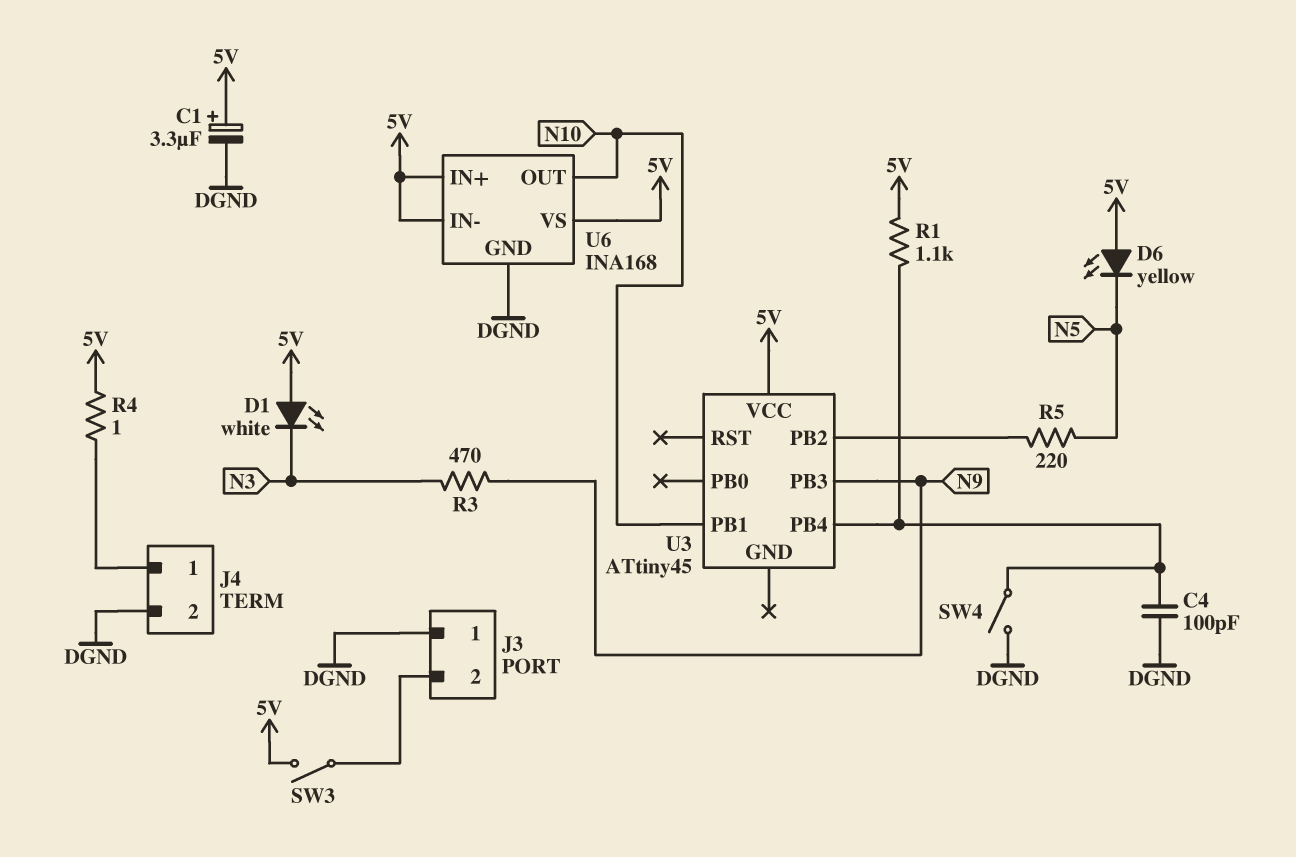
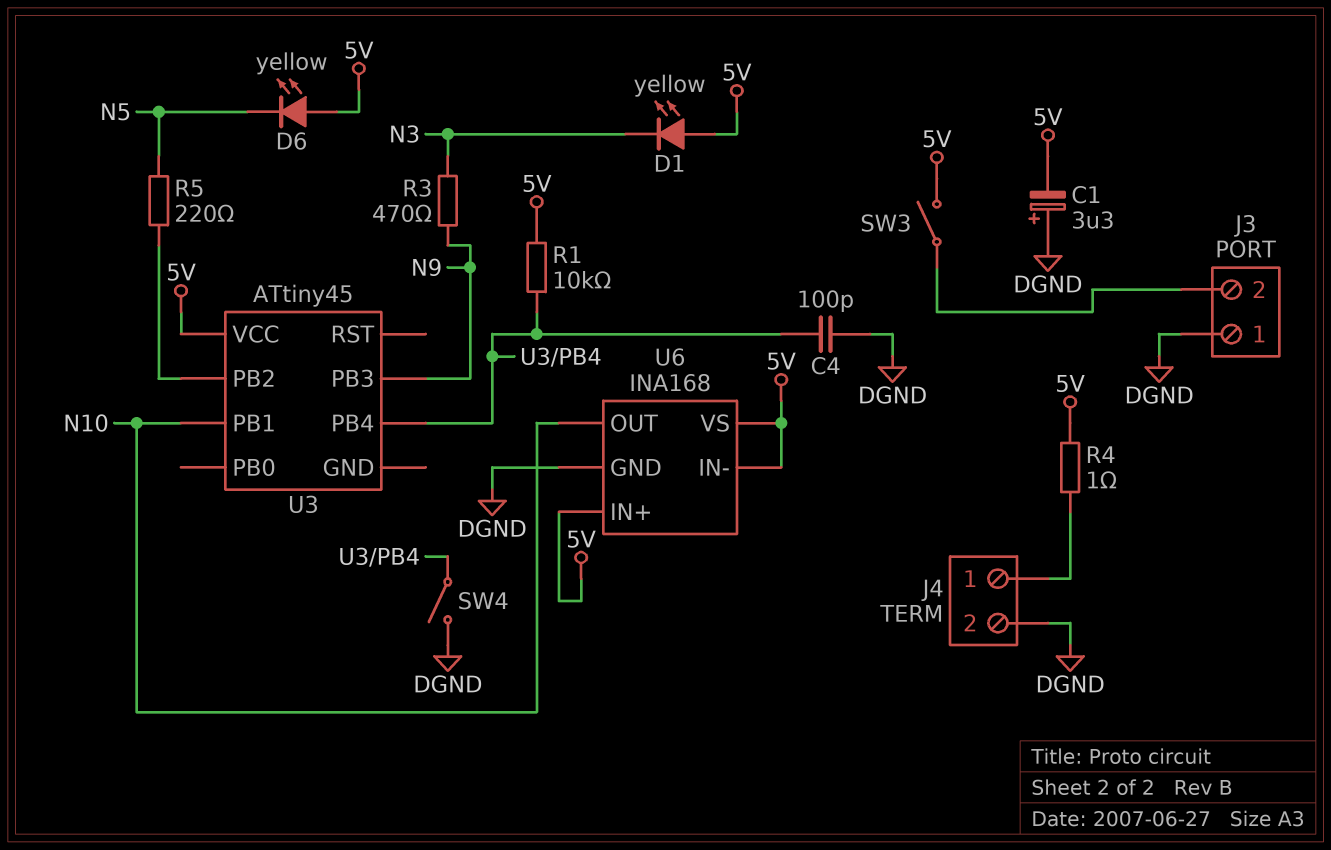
C1: 3.3uF (plus 5V, minus DGND) -> 3.3uF (plus DGND, minus 5V)
D1: LED white (A 5V, K N3) -> LED yellow (A 5V, K N3)
R1: 1.1k (5V, U3/PB4) -> 10k (5V, U3/PB4)

